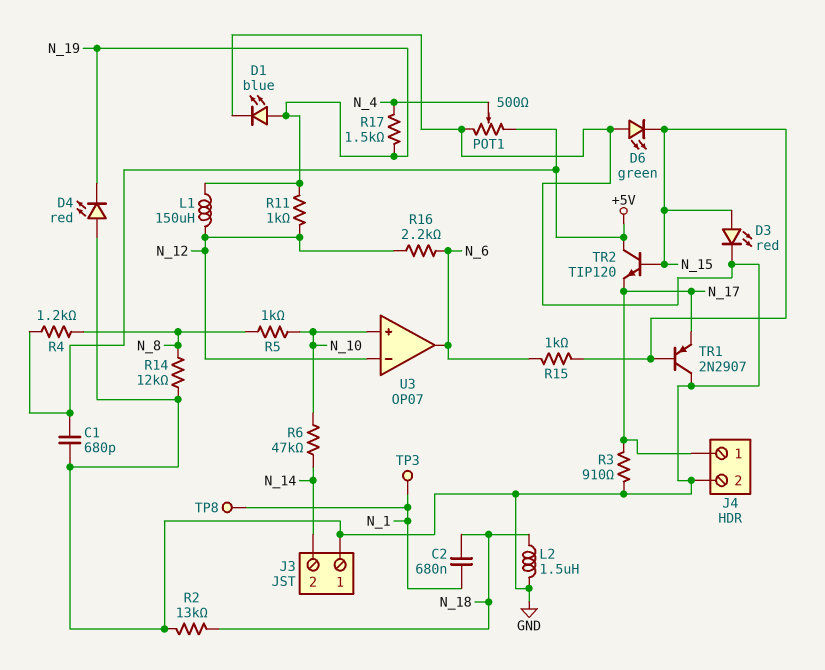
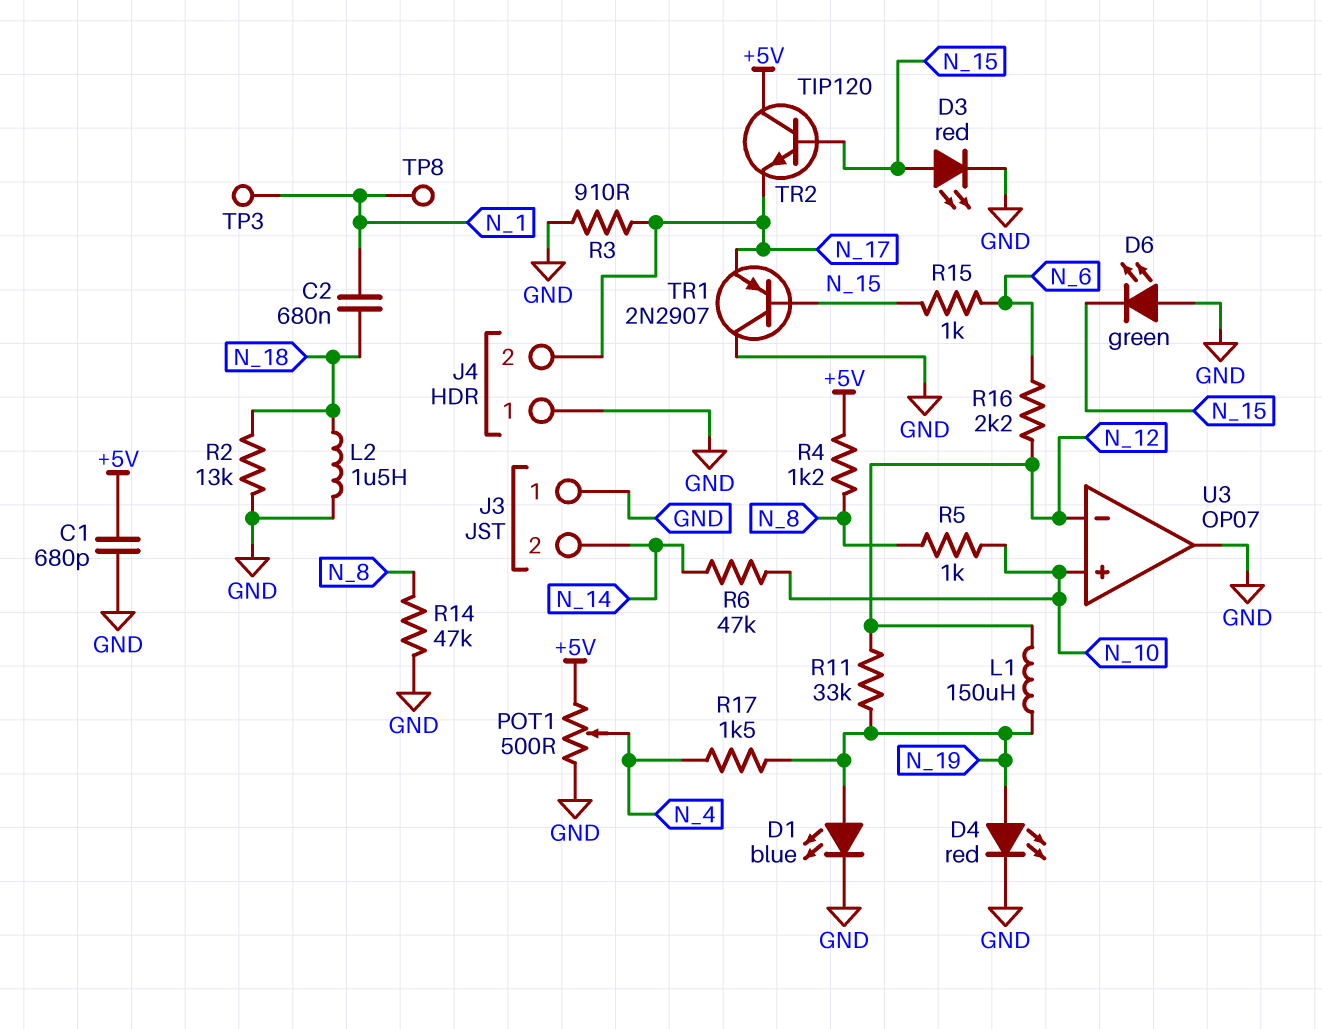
D4: LED red (A GND, K N_19) -> LED red (A N_19, K GND)
J4 pin 1: N_17 -> GND
J4 pin 2: GND -> N_17
R11: 1k (N_12, N_19) -> 33k (N_12, N_19)
R14: 12k (GND, N_8) -> 47k (GND, N_8)
U3 pin out: N_6 -> GND

